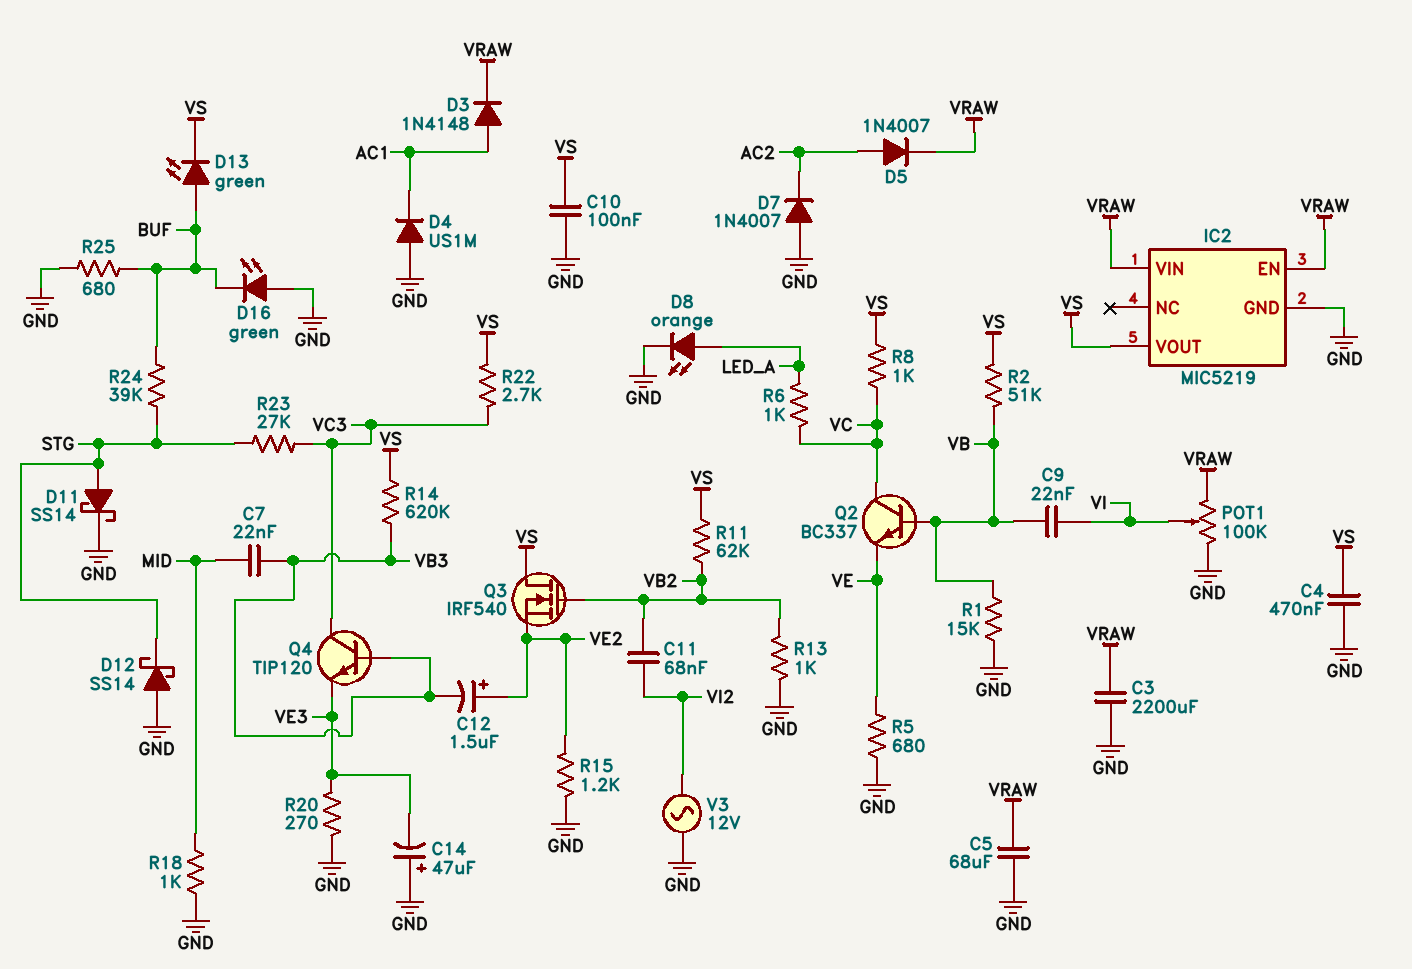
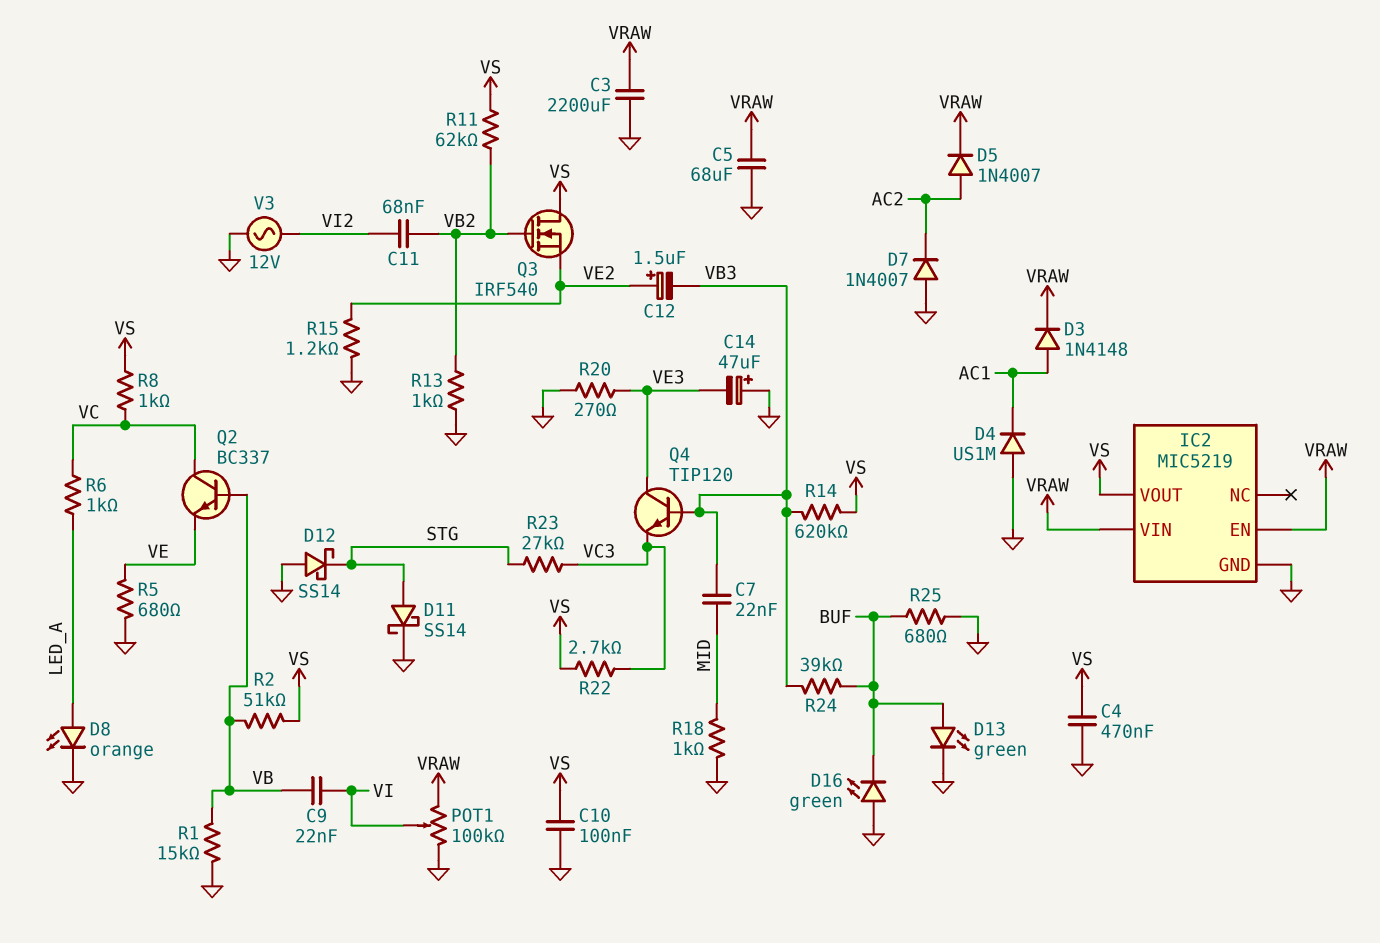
D13: LED green (A BUF, K VS) -> LED green (A BUF, K GND)
Q4: NPN TIP120 (B VB3, C VC3, E VE3) -> NPN TIP120 (B VB3, C VE3, E VC3)
R24: 39k (BUF, STG) -> 39k (BUF, VB3)

